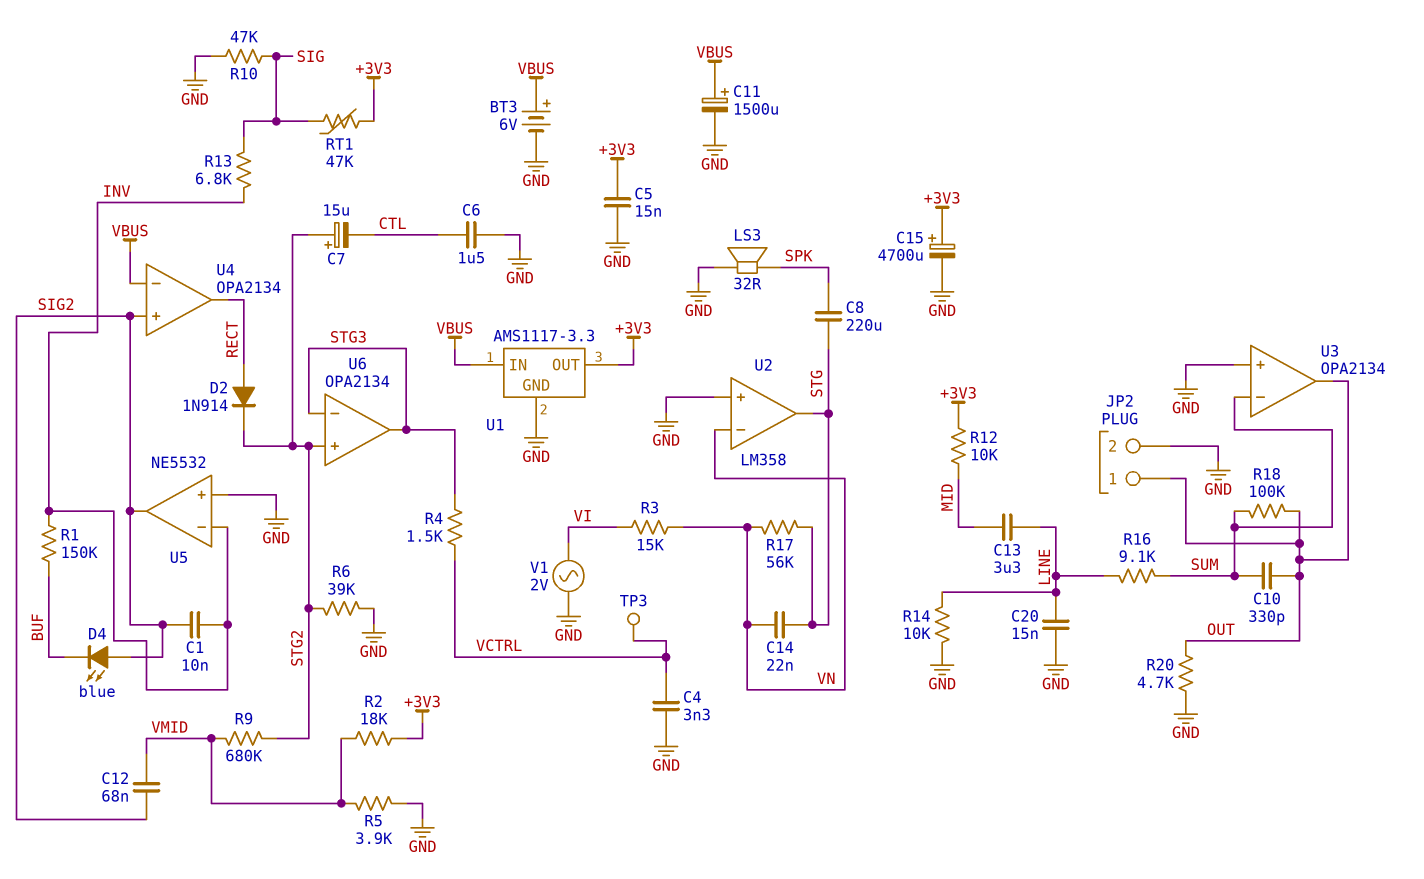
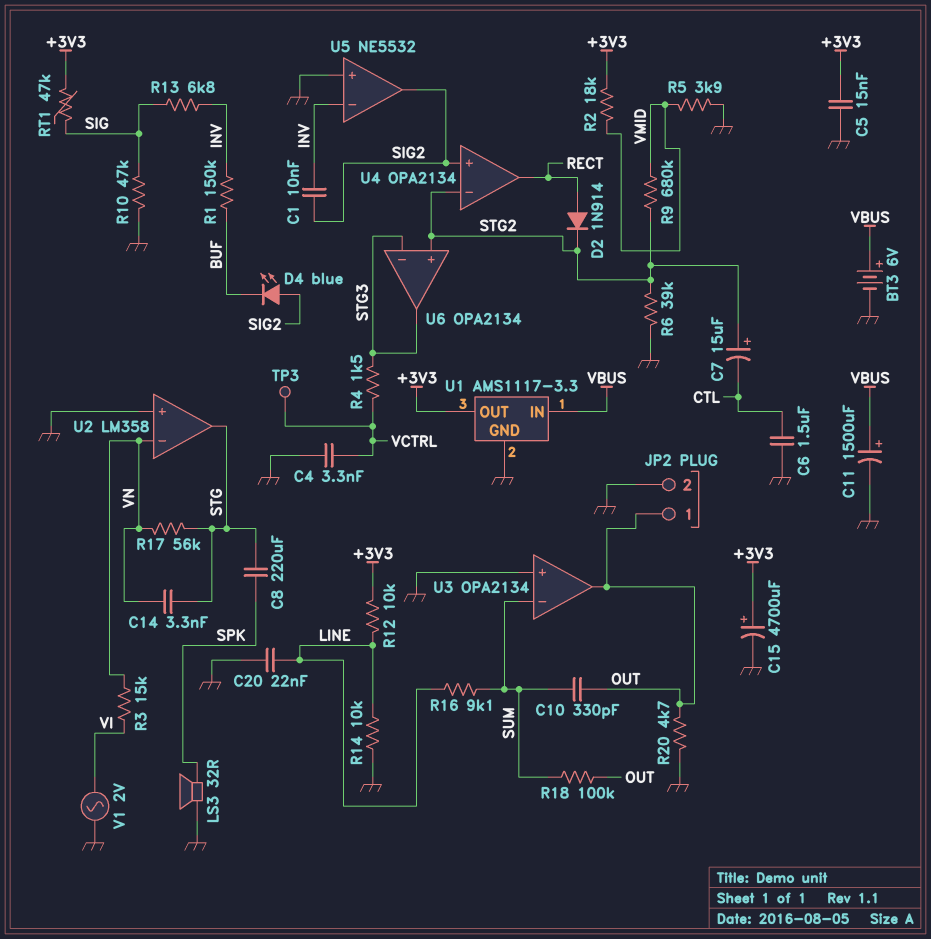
C12: 68nF (SIG2, VMID) -> none
C13: 3.3uF (LINE, MID) -> none
C14: 22nF (STG, VN) -> 3.3nF (STG, VN)
C20: 15nF (GND, LINE) -> 22nF (GND, LINE)
R12: 10k (+3V3, MID) -> 10k (+3V3, LINE)
U4 pin in-: VBUS -> STG2

